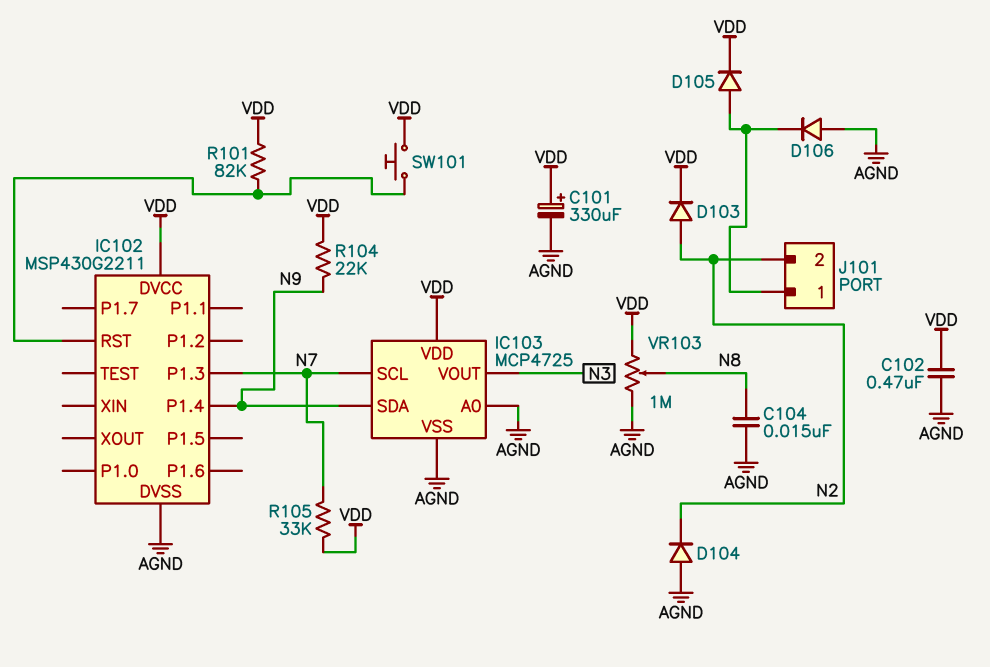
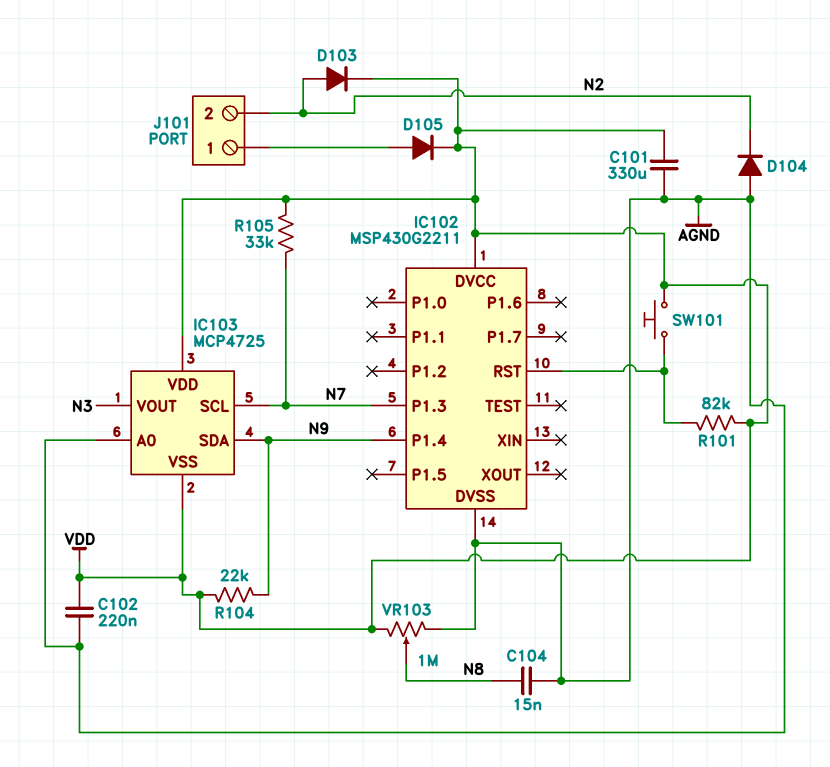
C101: 330uF (plus VDD, minus AGND) -> 330uF (AGND, VDD)
C102: 470nF (AGND, VDD) -> 220nF (AGND, VDD)
D106: diode (A AGND, K J101/1) -> none
IC103 pin VSS: AGND -> VDD

